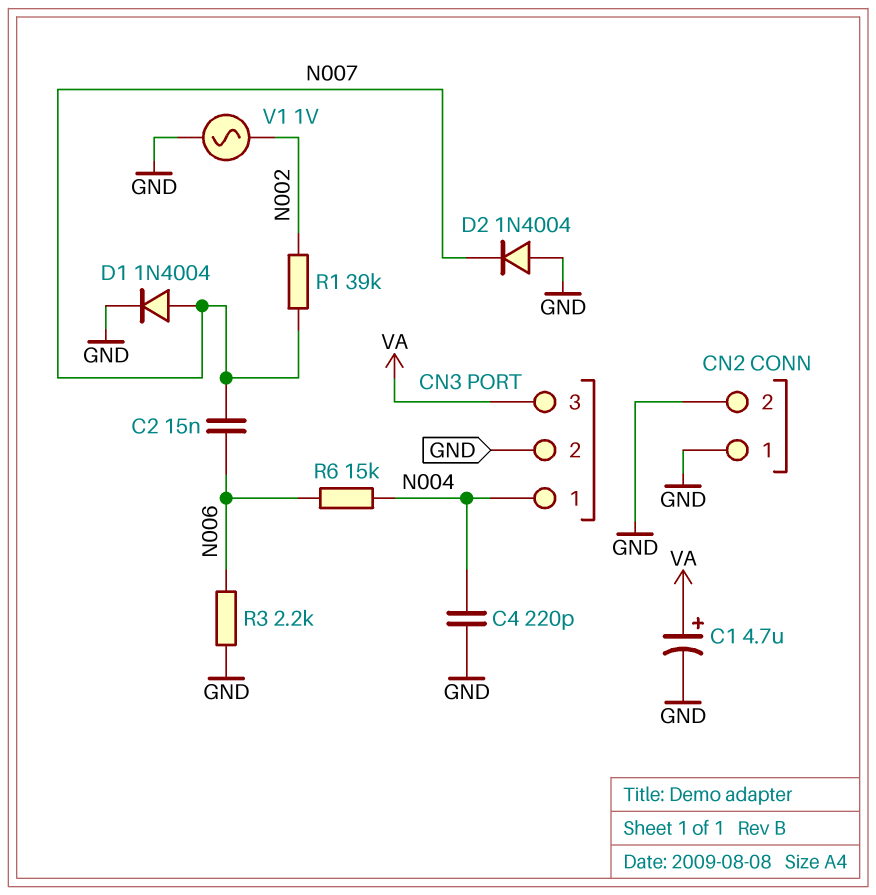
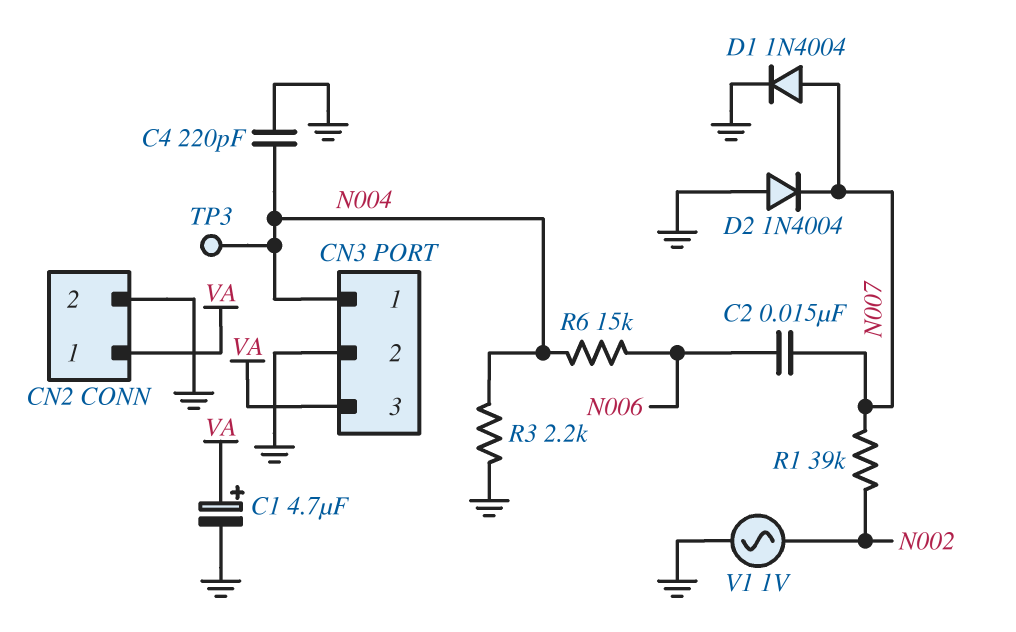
CN2 pin 1: GND -> VA
R3: 2.2k (GND, N006) -> 2.2k (GND, N004)
TP3: none -> test point (N004)

